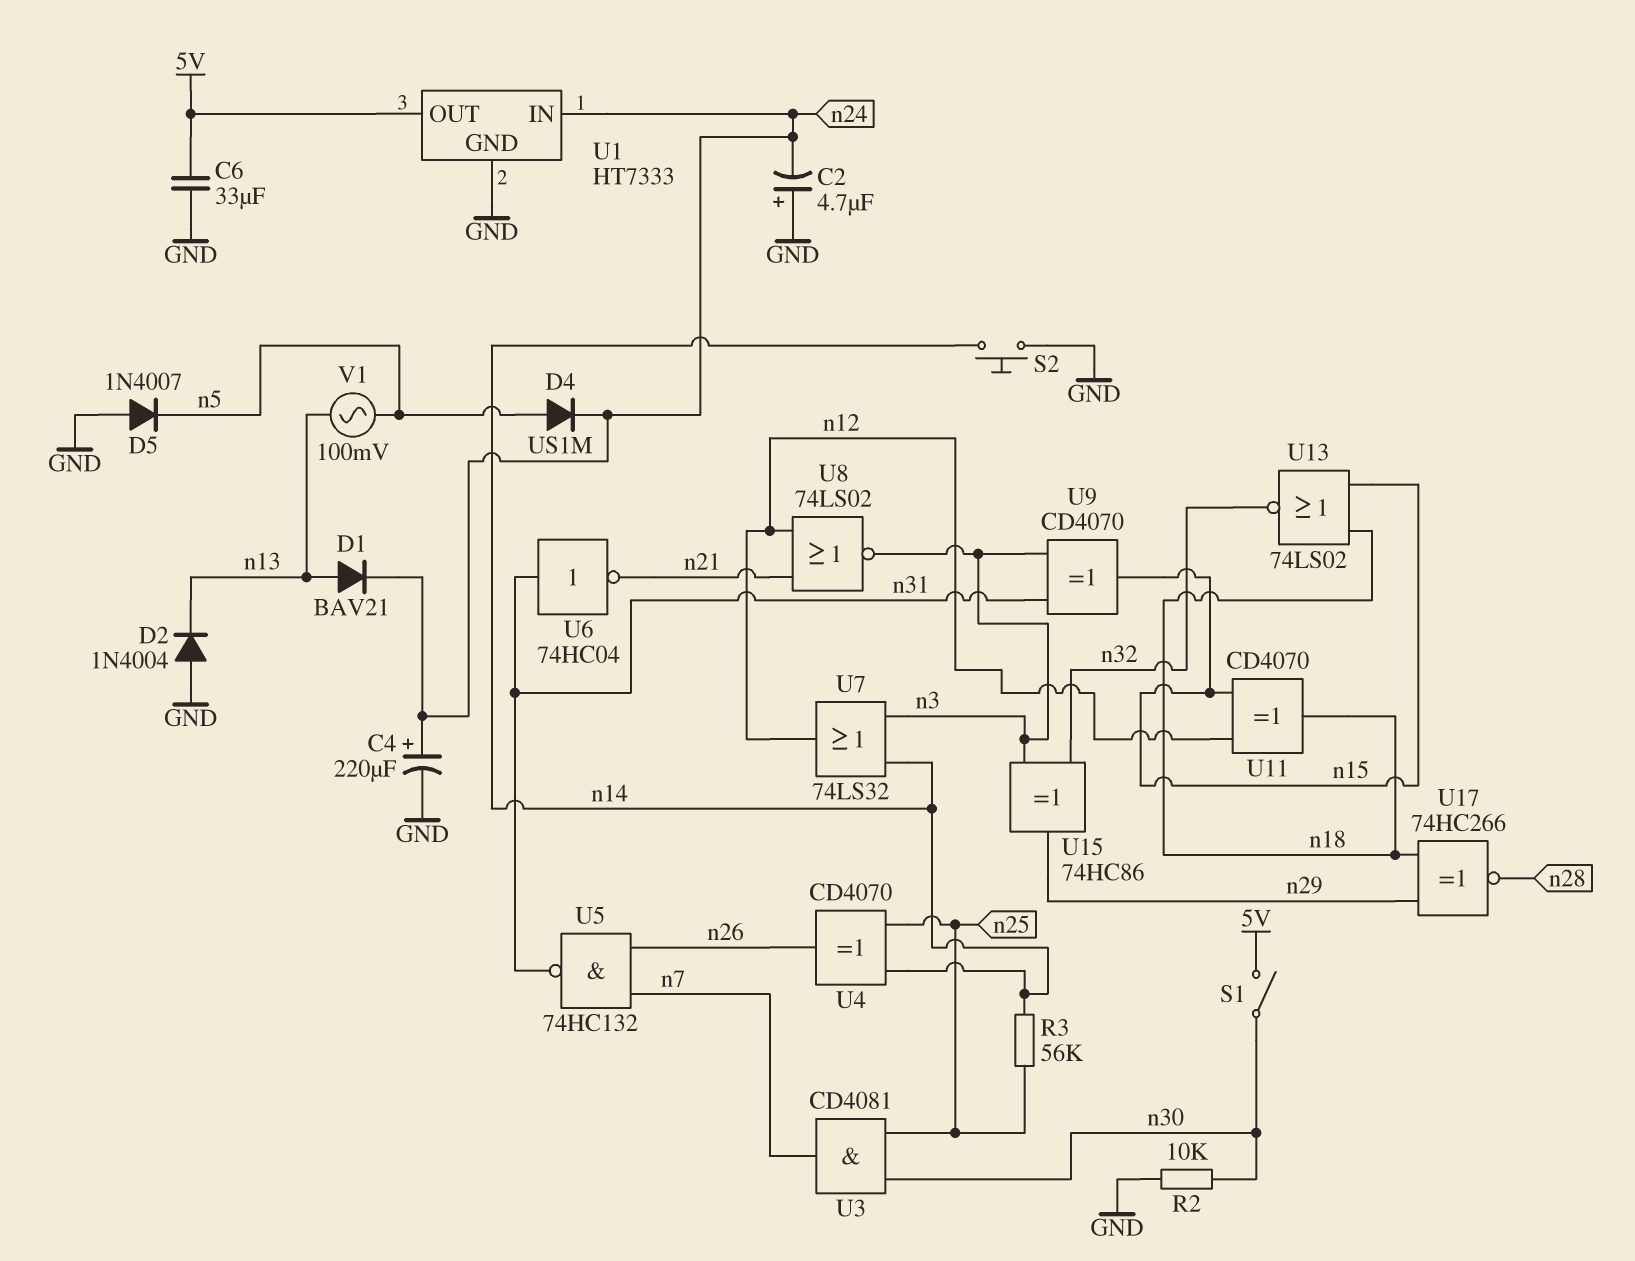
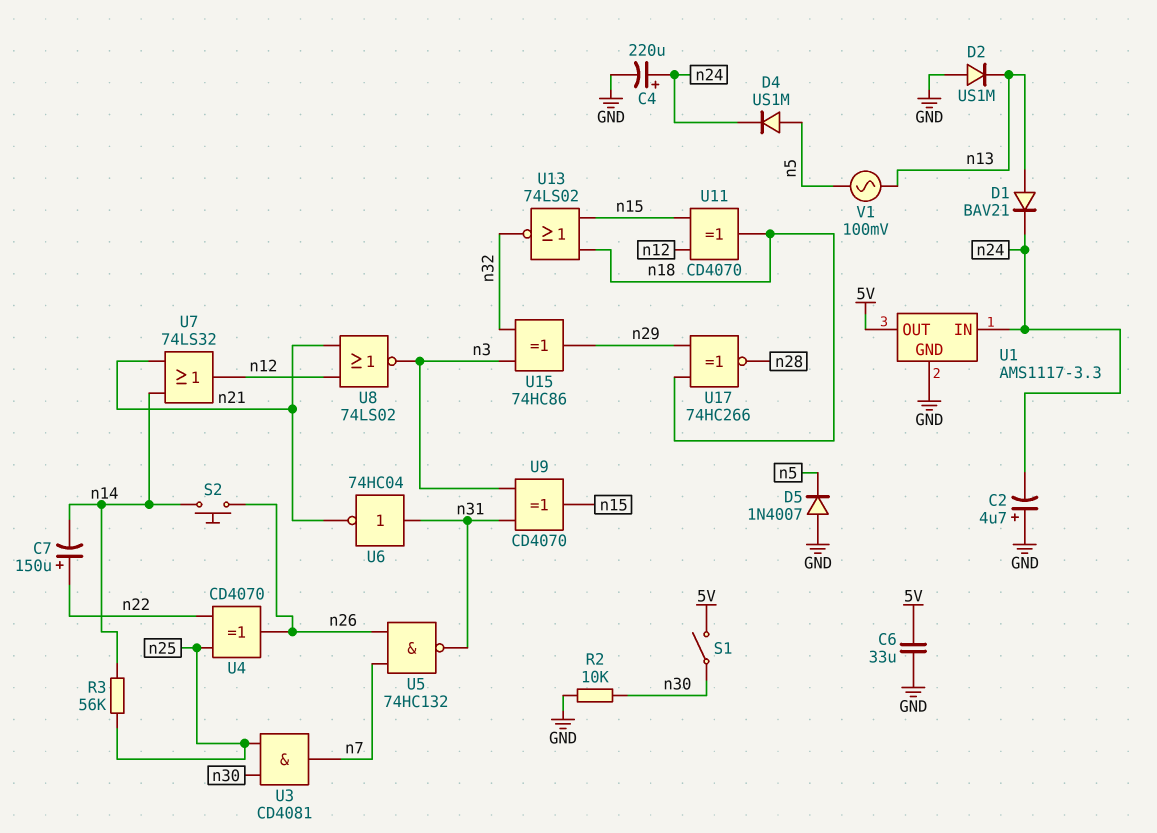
C7: none -> 150uF (plus n22, minus n14)
D2: diode 1N4004 (A GND, K n13) -> diode US1M (A GND, K n13)
S2: button (GND, n14) -> button (n14, n26)
U1: HT7333 -> AMS1117-3.3
U4: XOR CD4070 (in n14, in n25, out n26) -> XOR CD4070 (in n22, in n25, out n26)
U7: OR 74LS32 (in n3, in n14, out n12) -> OR 74LS32 (in n14, in n21, out n12)

